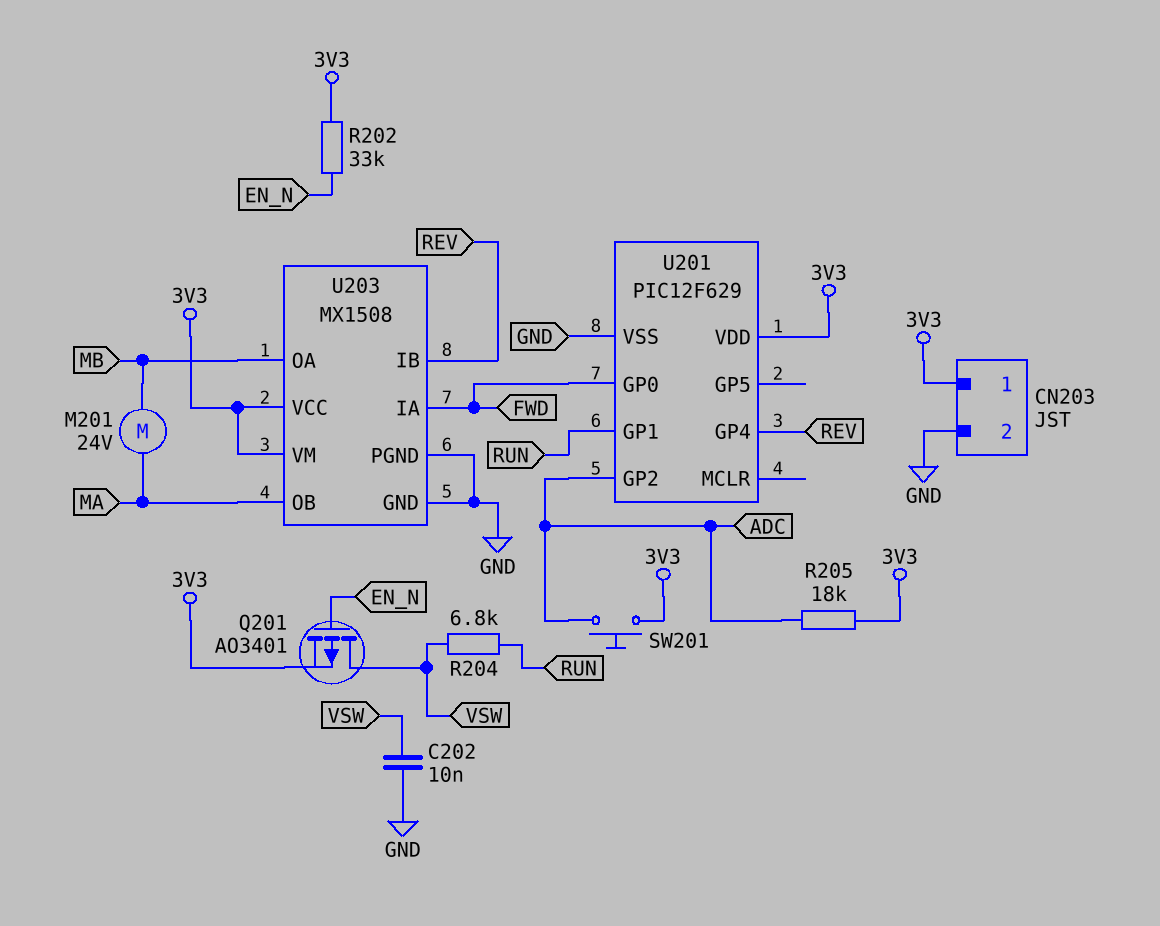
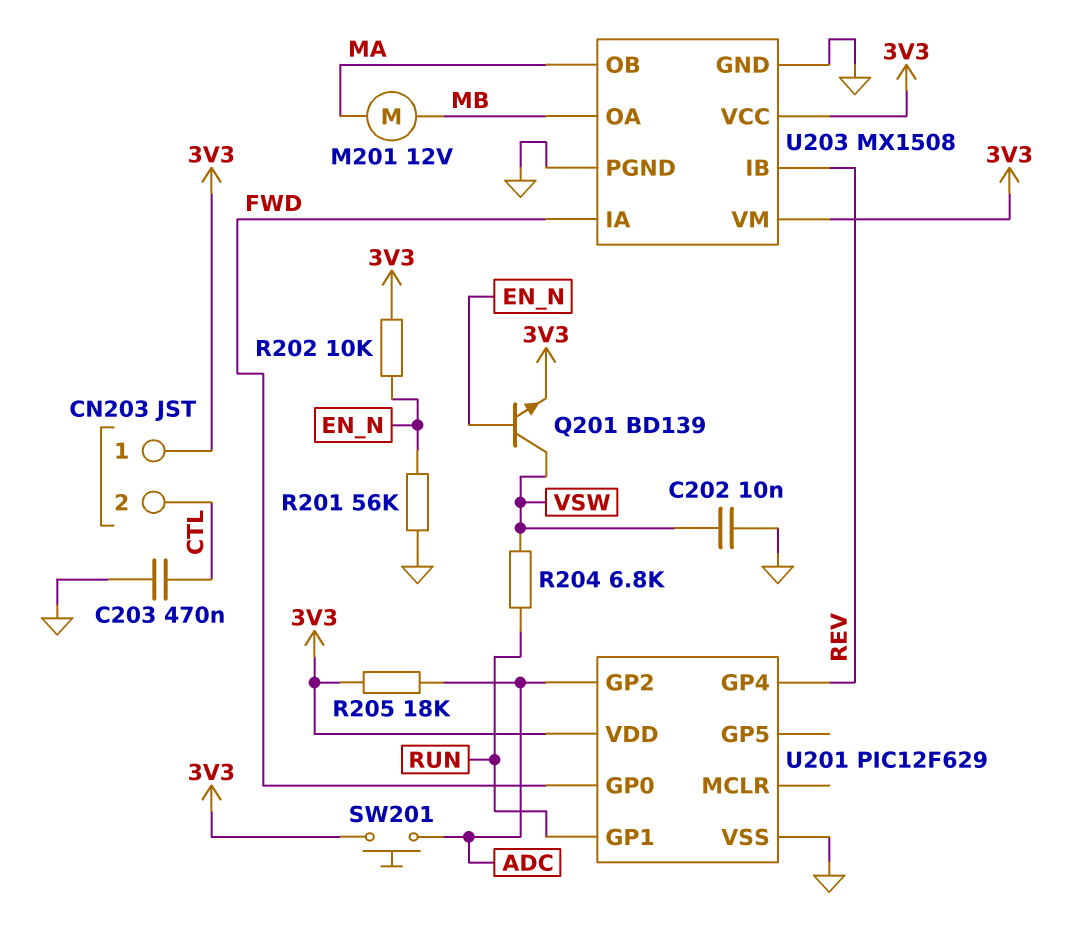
C203: none -> 470nF (CTL, GND)
CN203 pin 2: GND -> CTL
M201: motor 24V (MA, MB) -> motor 12V (MA, MB)
Q201: PMOS AO3401 (G EN_N, D VSW, S 3V3) -> NPN BD139 (B EN_N, C VSW, E 3V3)
R201: none -> 56k (EN_N, GND)
R202: 33k (3V3, EN_N) -> 10k (3V3, EN_N)

